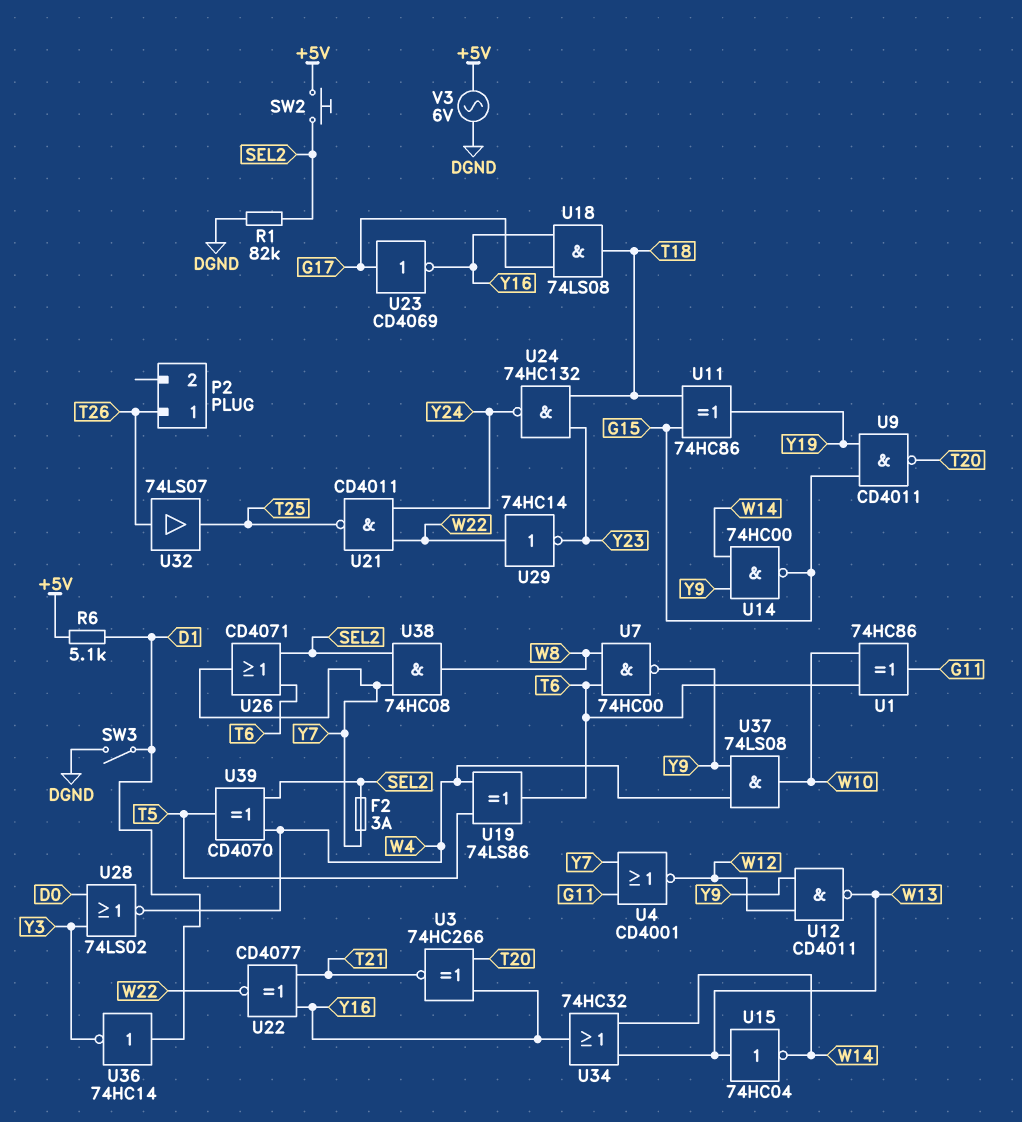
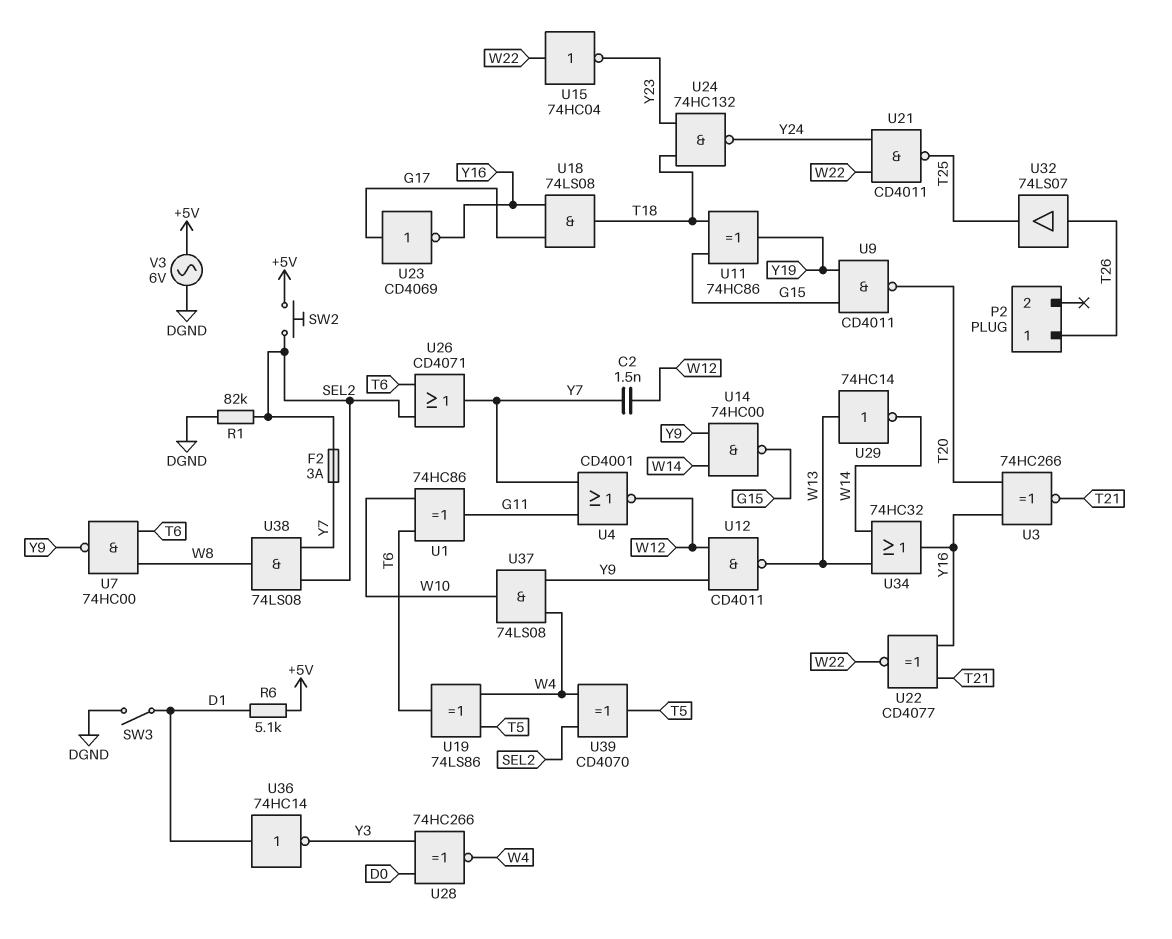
C2: none -> 1.5nF (W12, Y7)
U15: NOT 74HC04 (in W13, out W14) -> NOT 74HC04 (in W22, out Y23)
U28: NOR 74LS02 (in D0, in Y3, out W4) -> XNOR 74HC266 (in D0, in Y3, out W4)
U29: NOT 74HC14 (in W22, out Y23) -> NOT 74HC14 (in W13, out W14)
U38: AND 74HC08 (in SEL2, in Y7, out W8) -> AND 74LS08 (in SEL2, in Y7, out W8)

